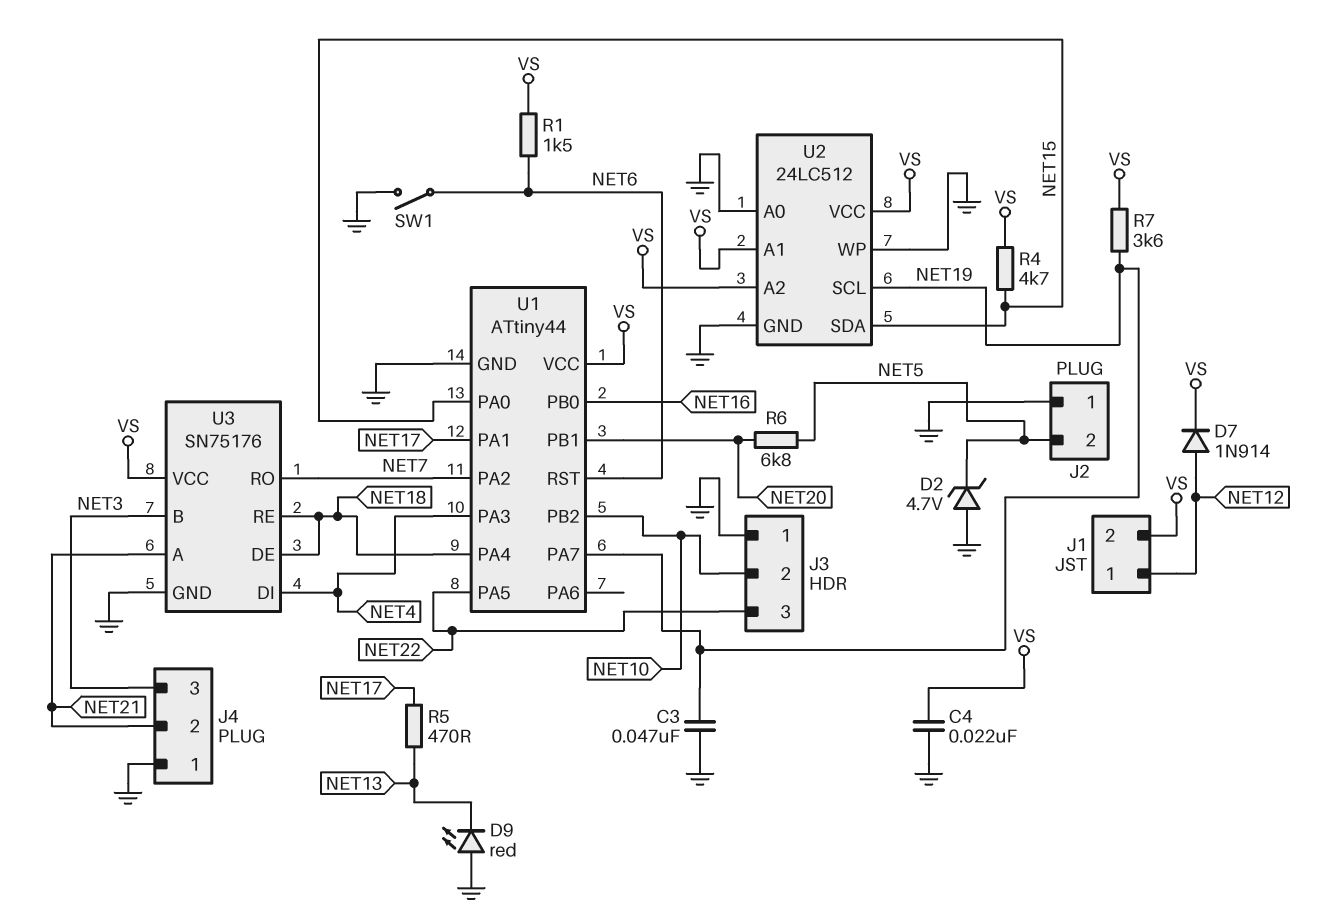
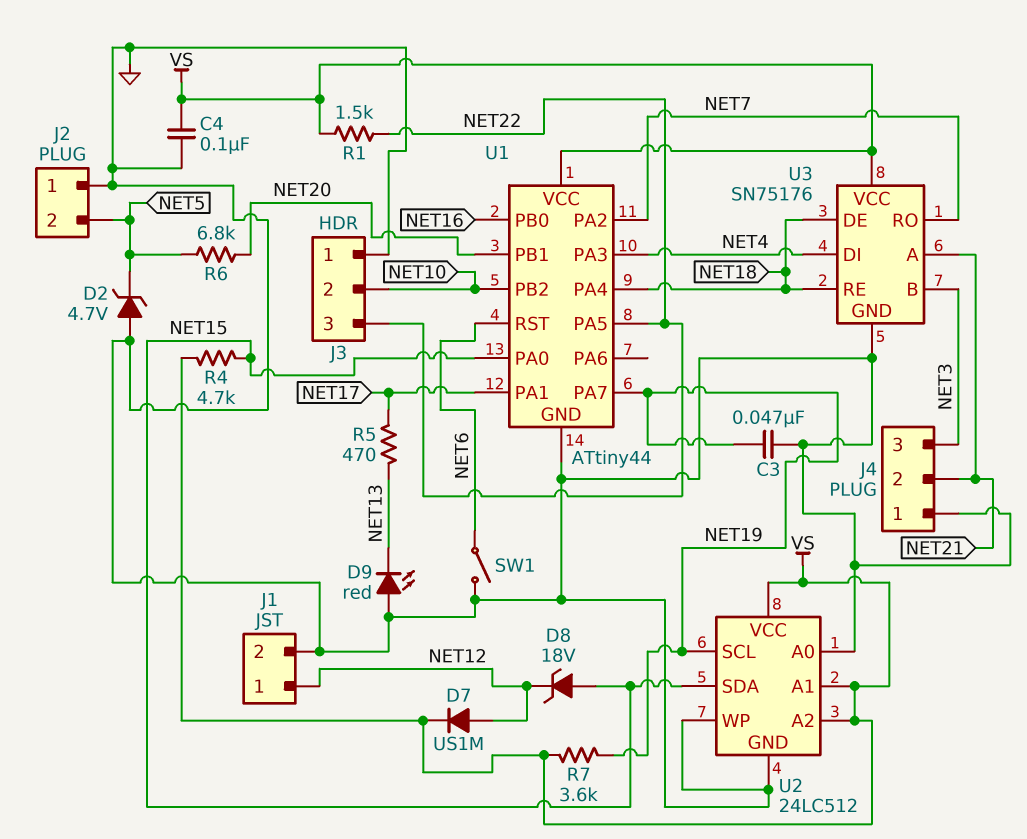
C4: 22nF (GND, VS) -> 100nF (GND, VS)
D7: diode 1N914 (A NET12, K VS) -> diode US1M (A NET12, K VS)
D8: none -> zener 18V (A NET15, K NET12)
J1 pin 2: VS -> GND
R1: 1.5k (NET6, VS) -> 1.5k (NET22, VS)

